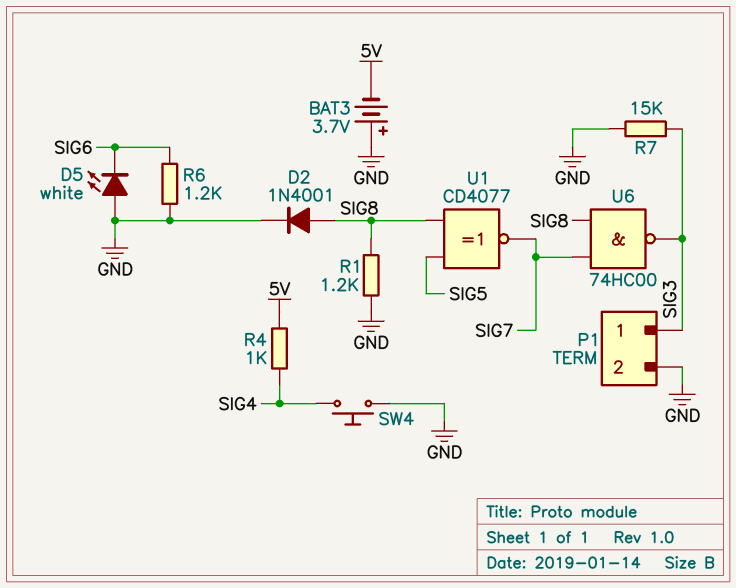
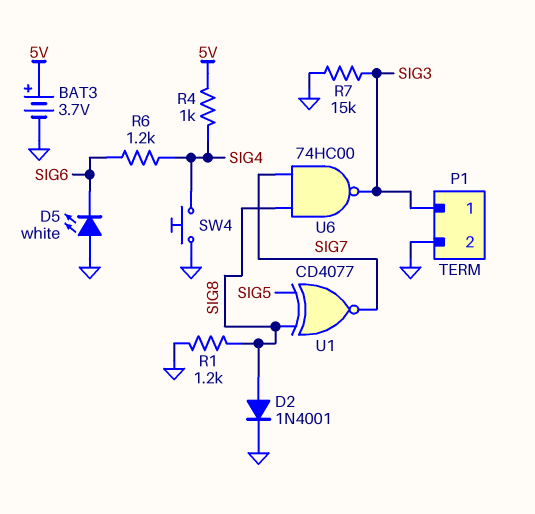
BAT3: 3.7V (plus GND, minus 5V) -> 3.7V (plus 5V, minus GND)
R6: 1.2k (GND, SIG6) -> 1.2k (SIG4, SIG6)

